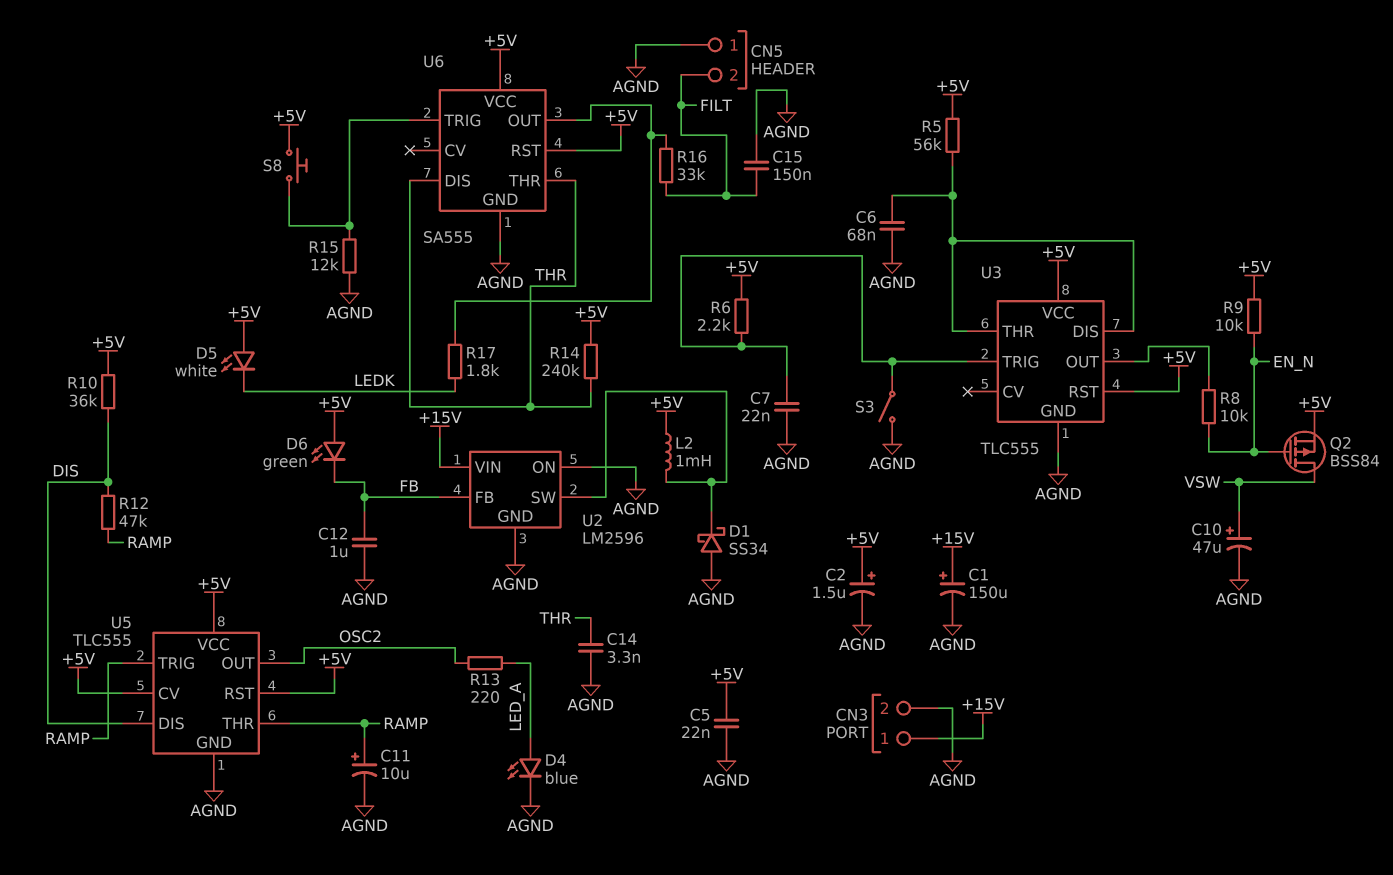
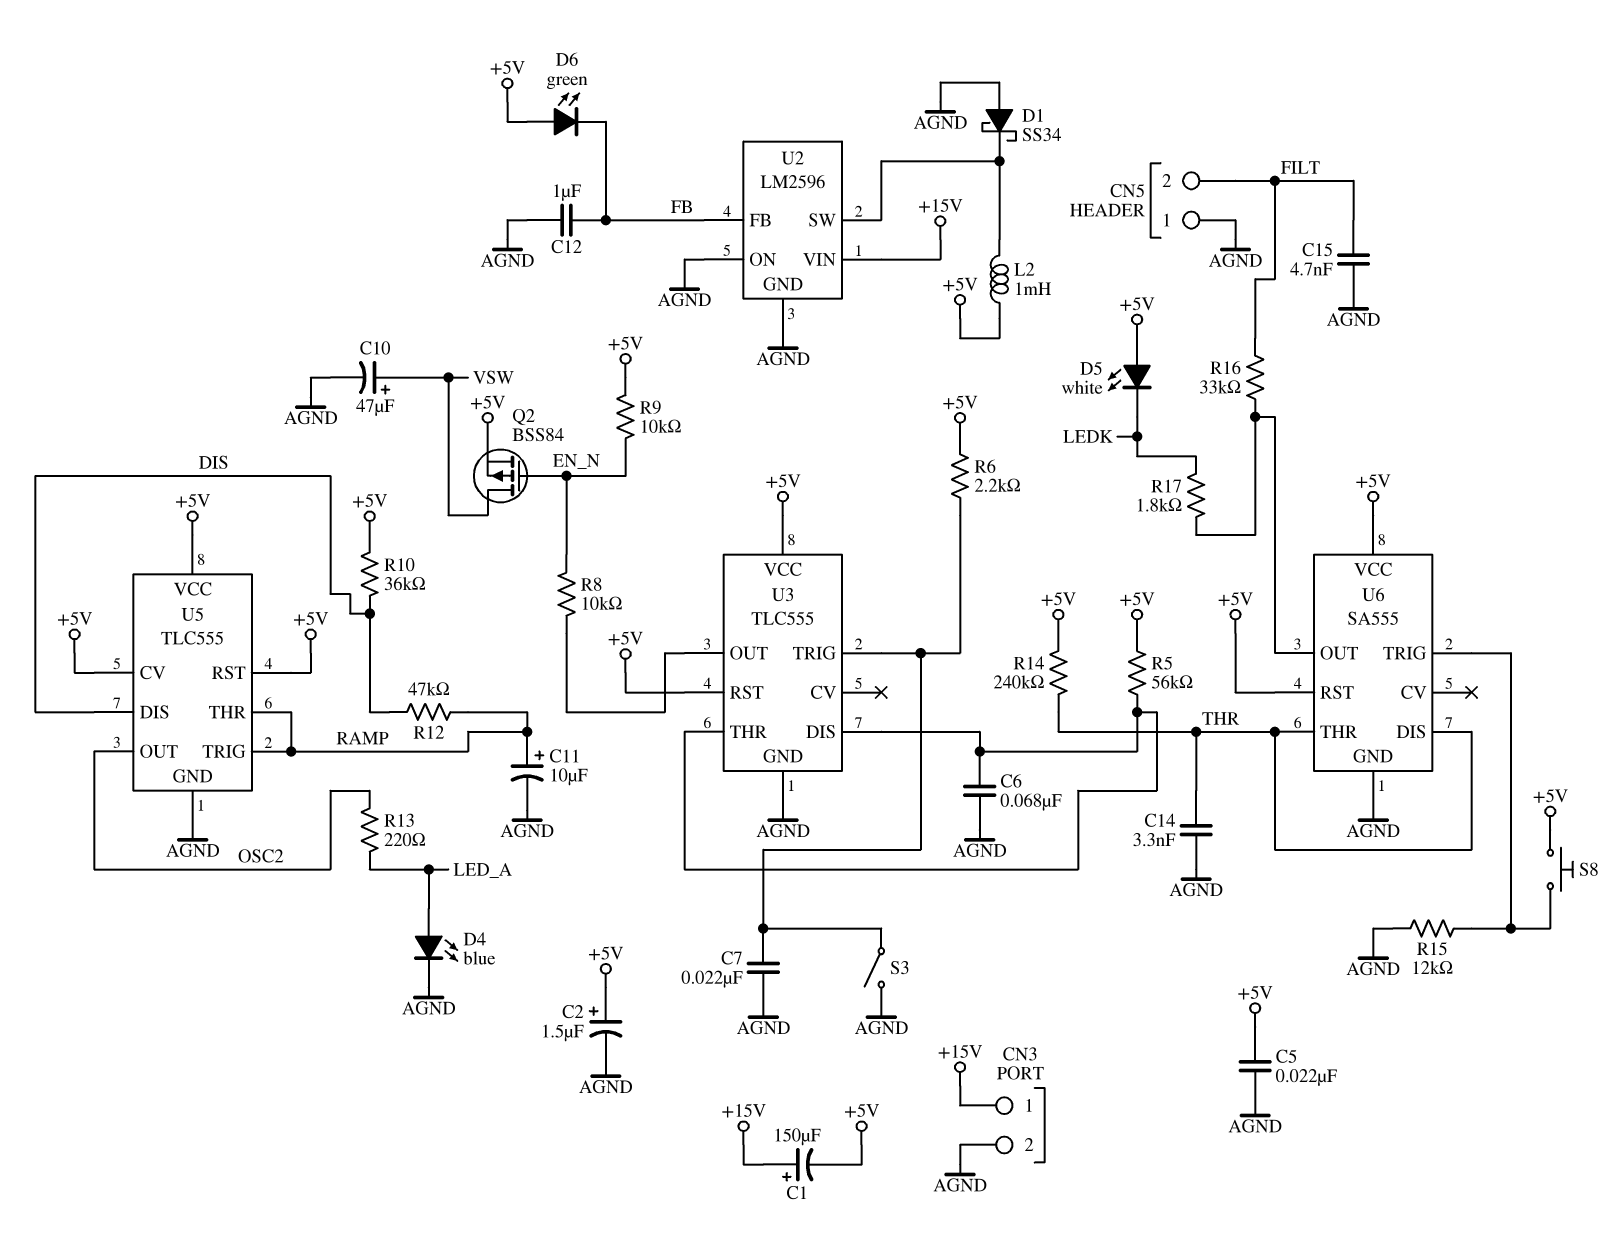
C1: 150uF (plus +15V, minus AGND) -> 150uF (plus +15V, minus +5V)
C15: 150nF (AGND, FILT) -> 4.7nF (AGND, FILT)

